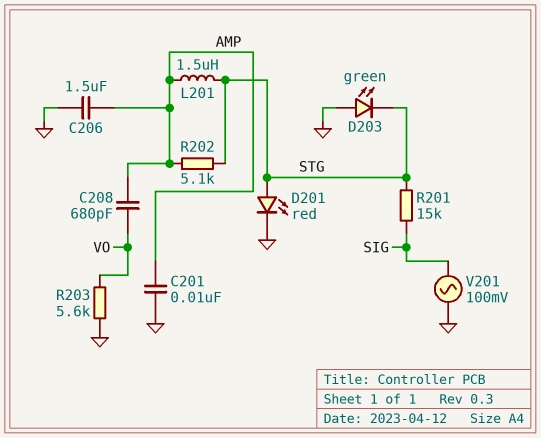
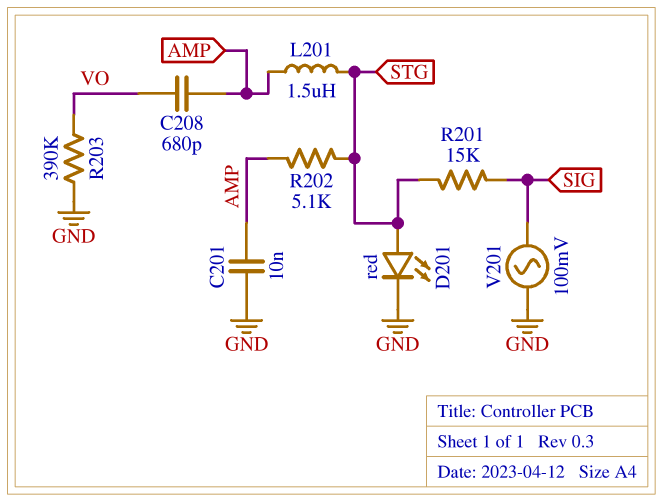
C206: 1.5uF (AMP, GND) -> none
D203: LED green (A GND, K STG) -> none
R203: 5.6k (GND, VO) -> 390k (GND, VO)

